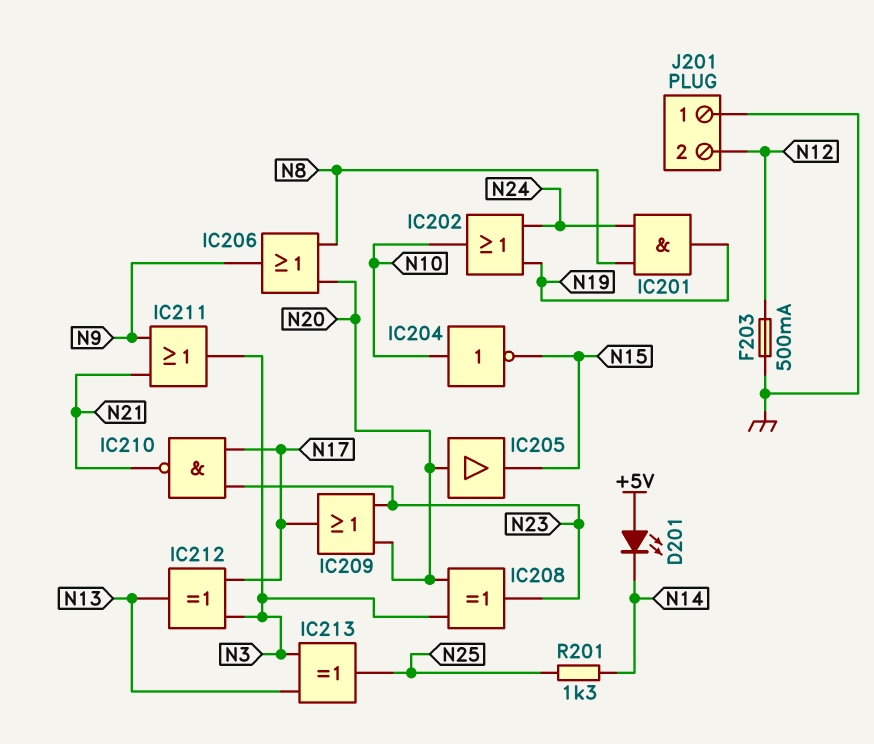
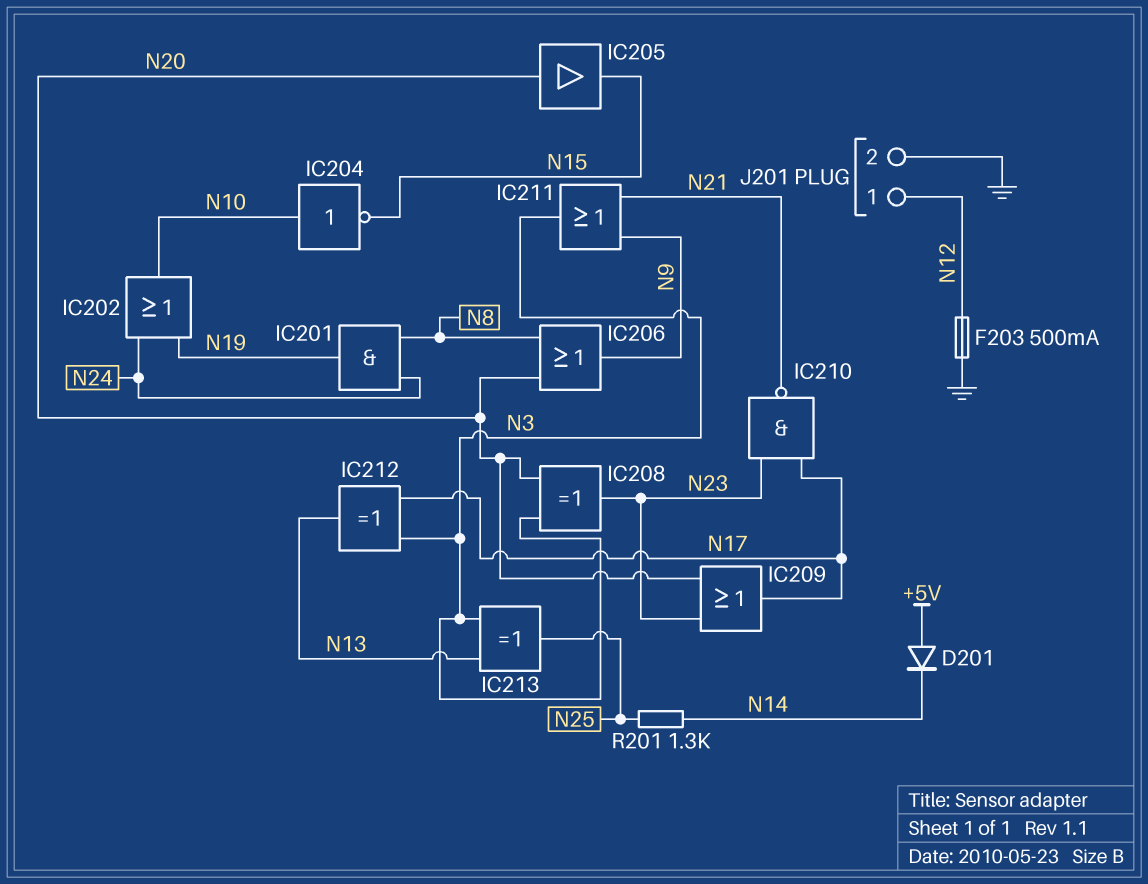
D201: LED (A +5V, K N14) -> diode (A +5V, K N14)
J201 pin 1: GND -> N12
J201 pin 2: N12 -> GND

